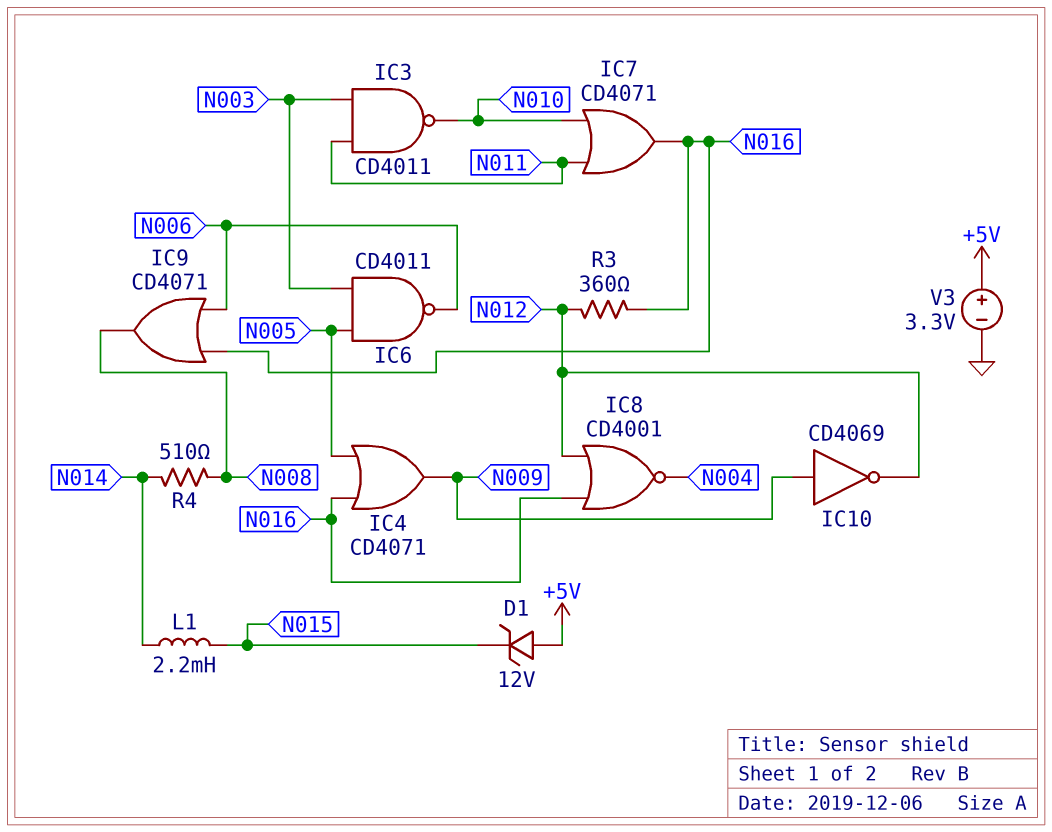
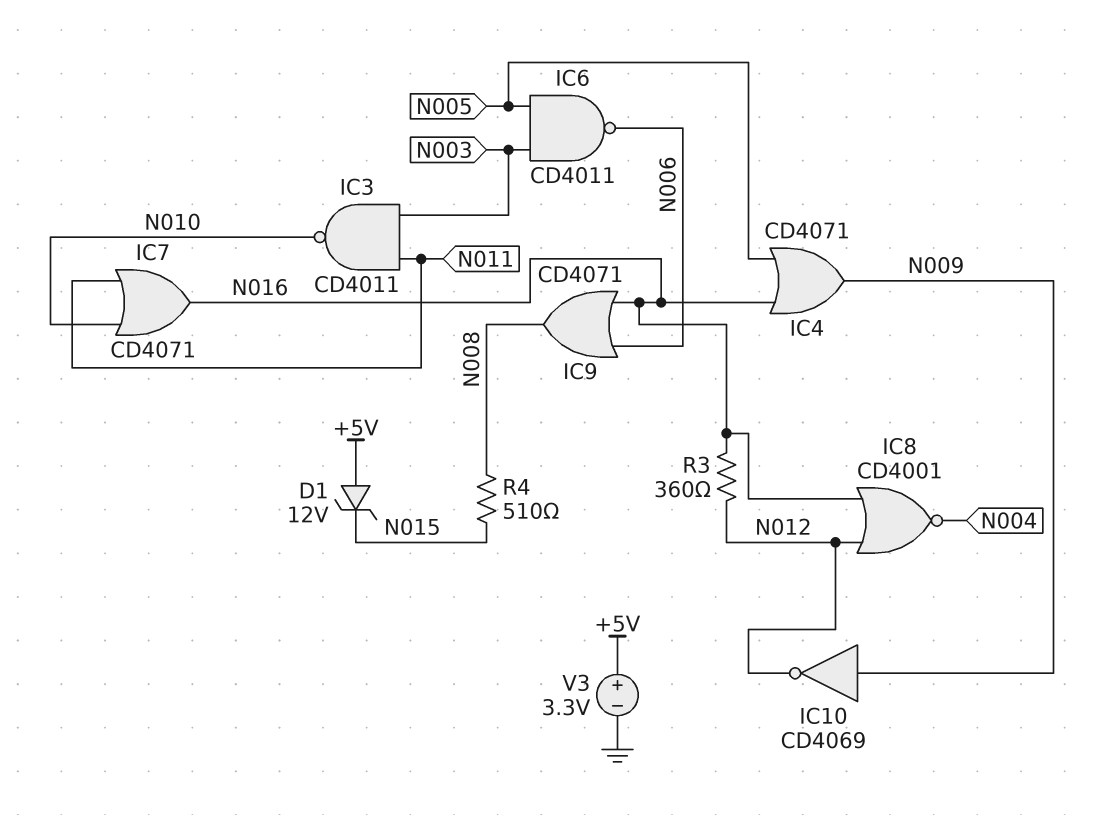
L1: 2.2mH (N014, N015) -> none
R4: 510 (N008, N014) -> 510 (N008, N015)

